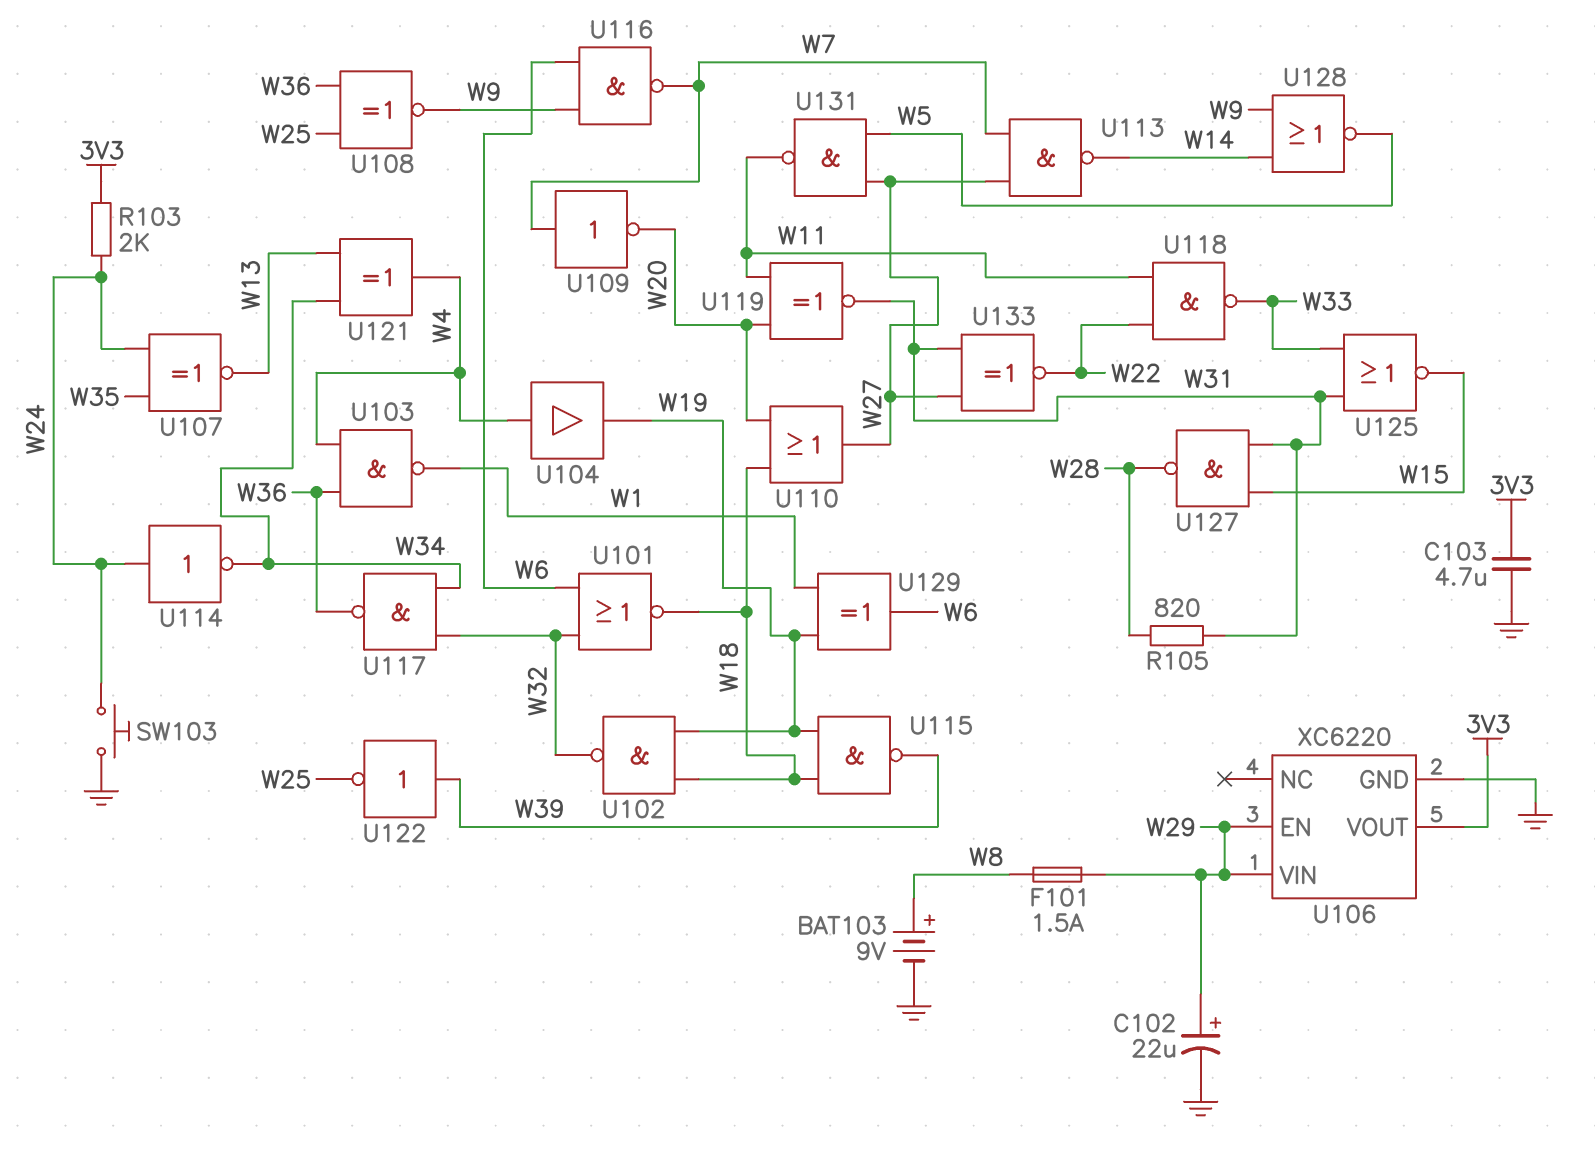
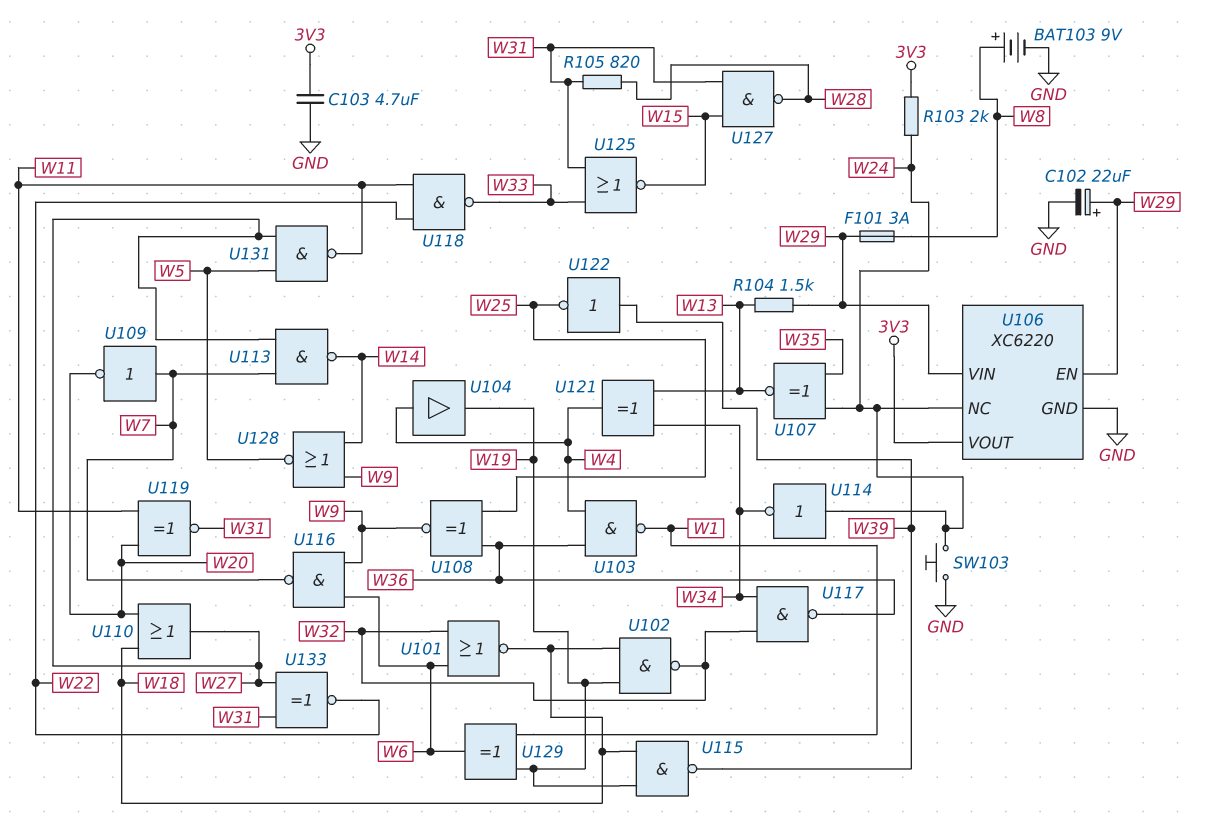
F101: 1.5A (W8, W29) -> 3A (W8, W29)
R104: none -> 1.5k (W13, W29)
U106 pin NC: none -> W24

